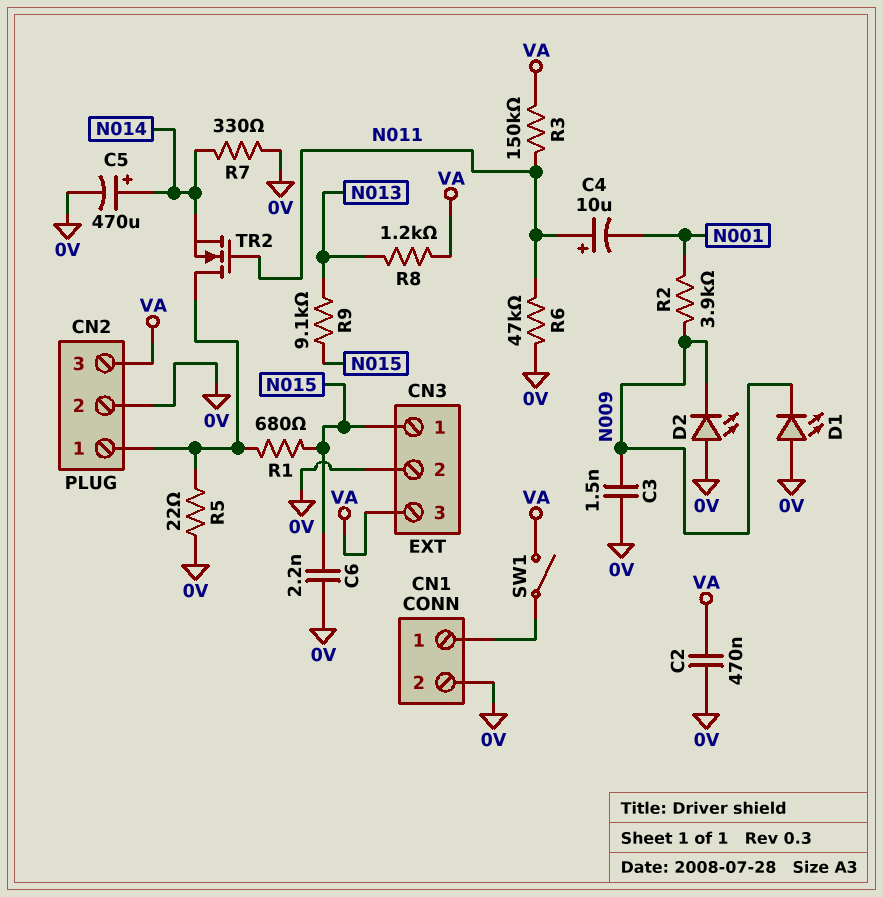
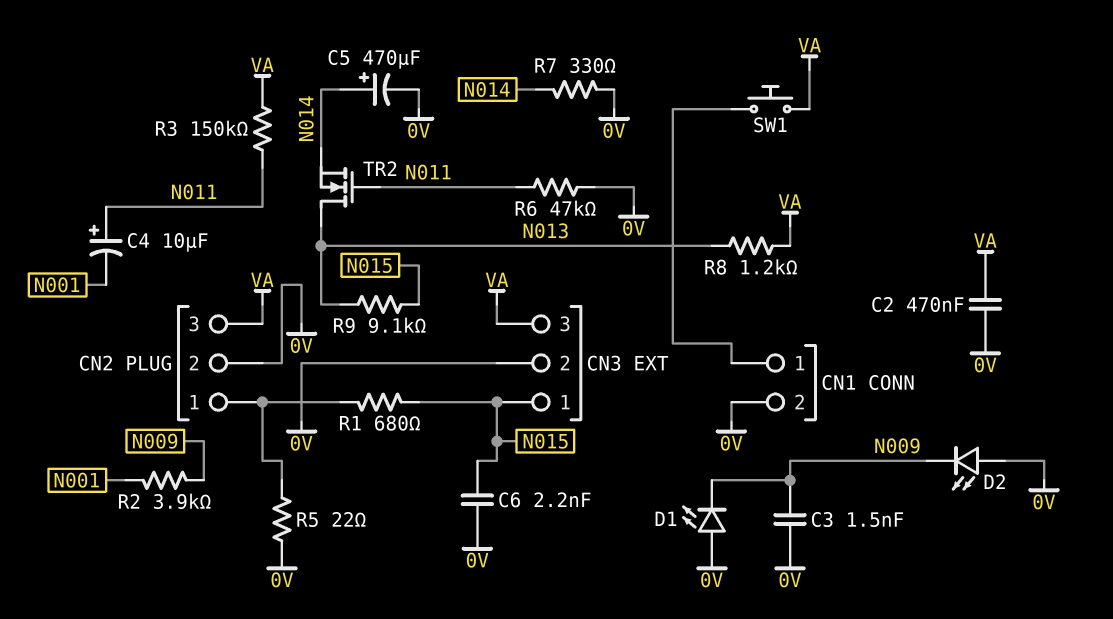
SW1: switch (CN1/1, VA) -> button (CN1/1, VA)
TR2: NMOS (G N011, D CN2/1, S N014) -> NMOS (G N011, D N013, S N014)

